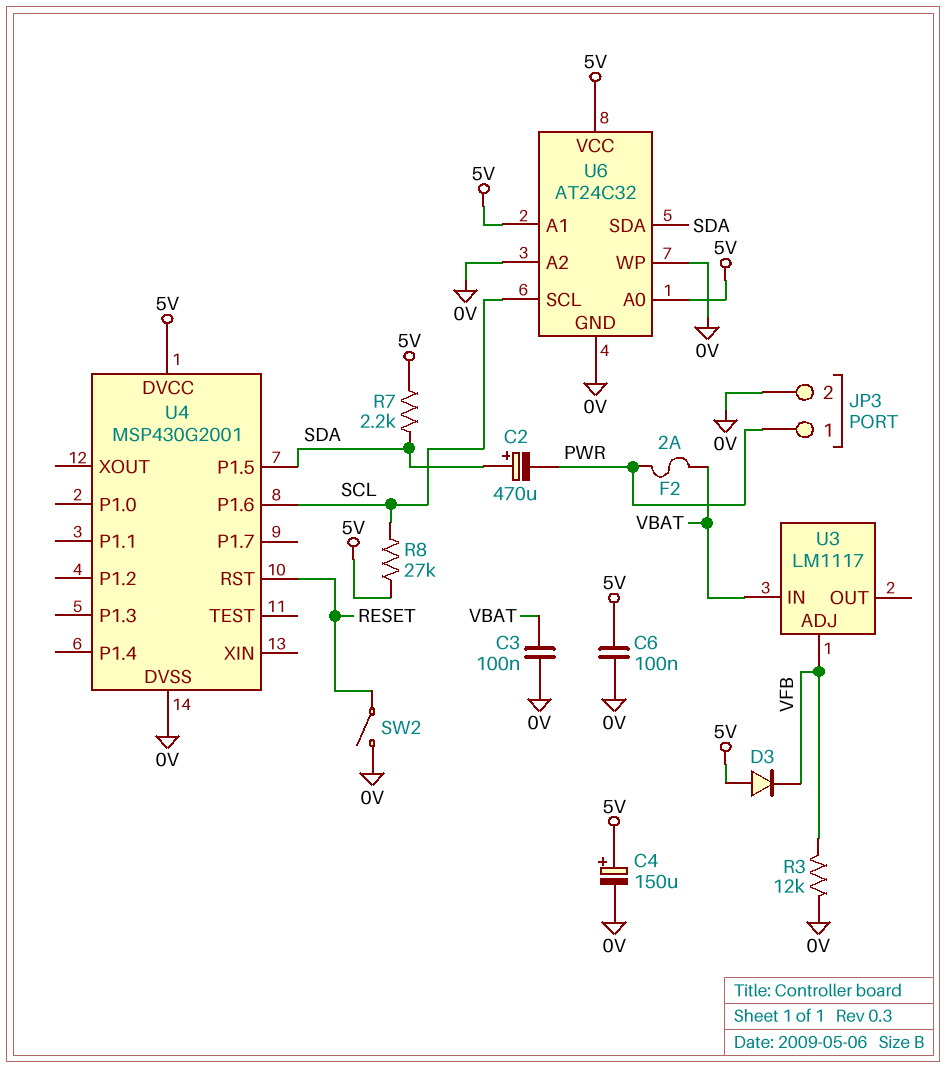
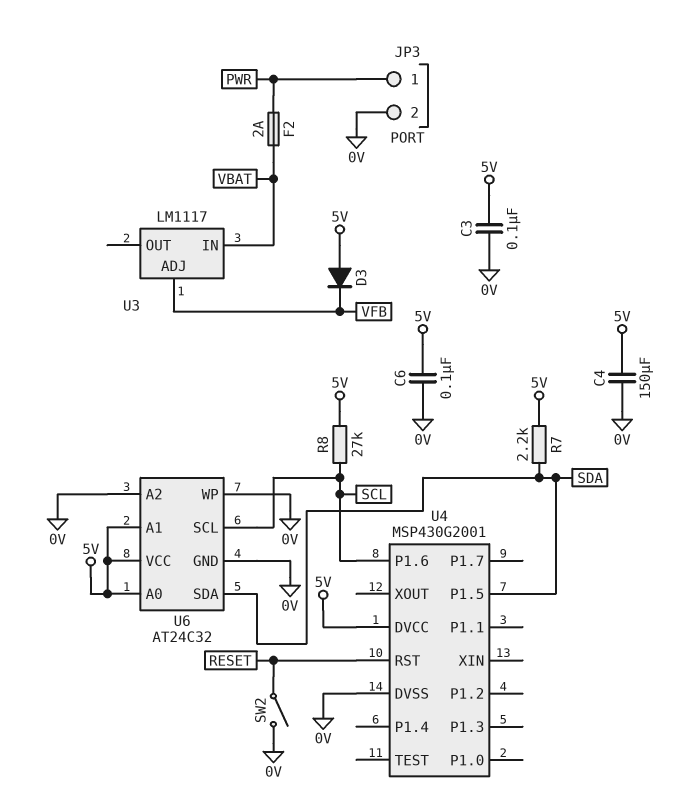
C2: 470uF (plus SDA, minus PWR) -> none
C3: 100nF (0V, VBAT) -> 100nF (0V, 5V)
C4: 150uF (plus 5V, minus 0V) -> 150uF (0V, 5V)
R3: 12k (0V, VFB) -> none

